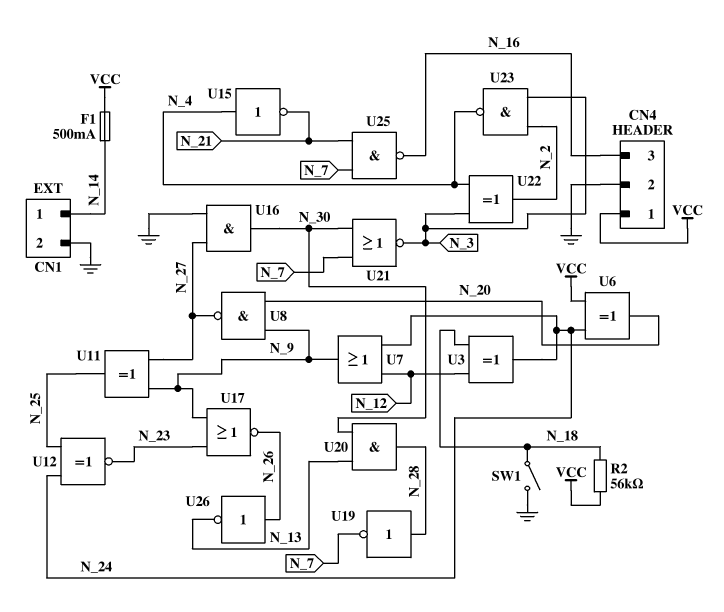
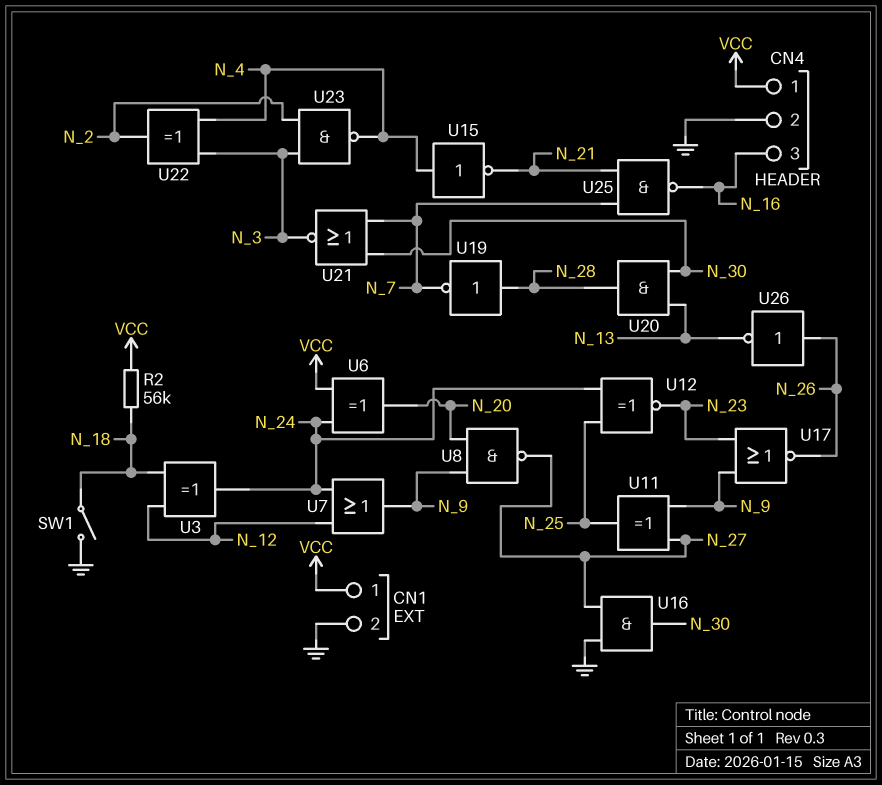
CN1 pin 1: N_14 -> VCC
F1: 500mA (N_14, VCC) -> none

